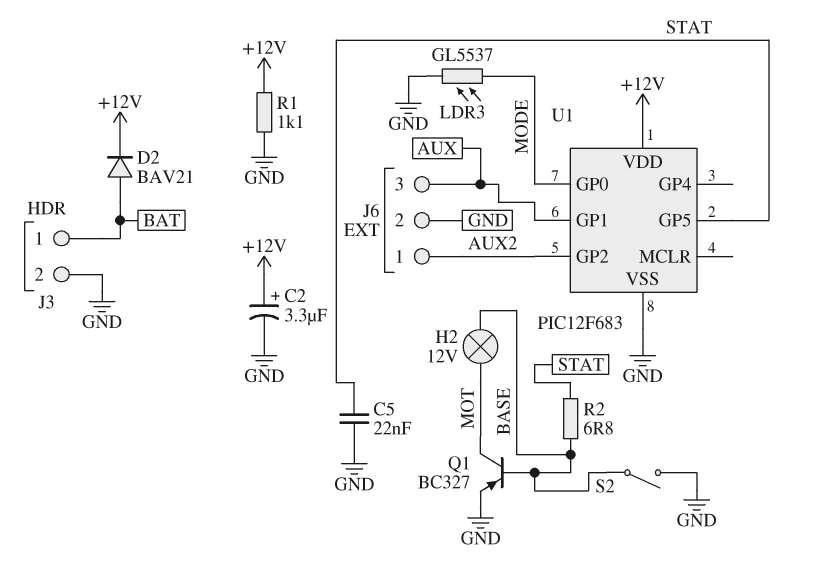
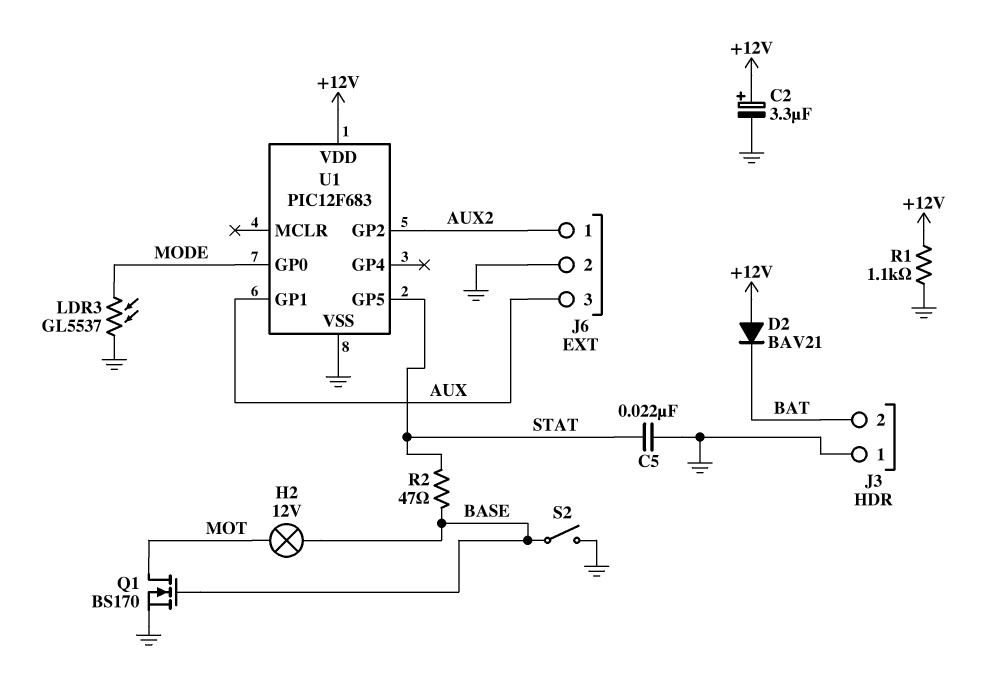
D2: diode BAV21 (A BAT, K +12V) -> diode BAV21 (A +12V, K BAT)
J3 pin 1: BAT -> GND
J3 pin 2: GND -> BAT
Q1: PNP BC327 (B BASE, C MOT, E GND) -> NMOS BS170 (G BASE, D MOT, S GND)
R2: 6.8 (BASE, STAT) -> 47 (BASE, STAT)

